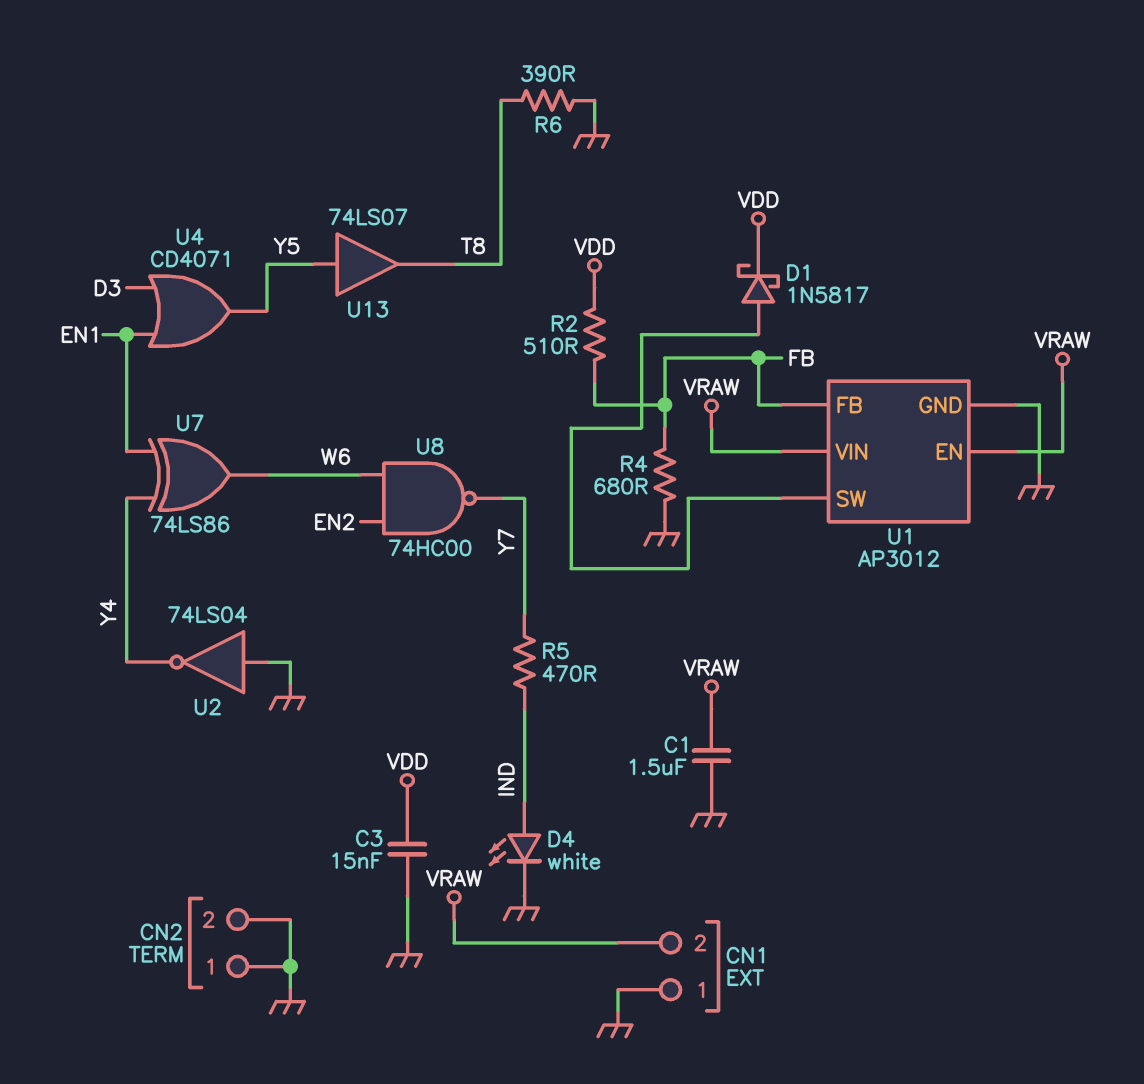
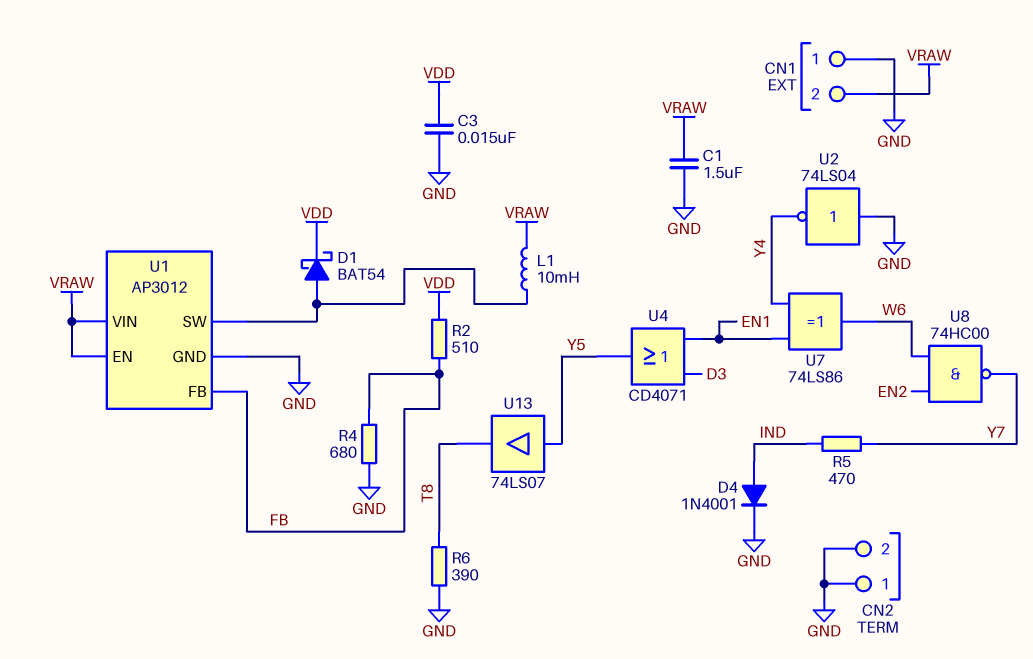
D1: schottky 1N5817 (A U1/SW, K VDD) -> schottky BAT54 (A U1/SW, K VDD)
D4: LED white (A IND, K GND) -> diode 1N4001 (A IND, K GND)
L1: none -> 10mH (U1/SW, VRAW)

